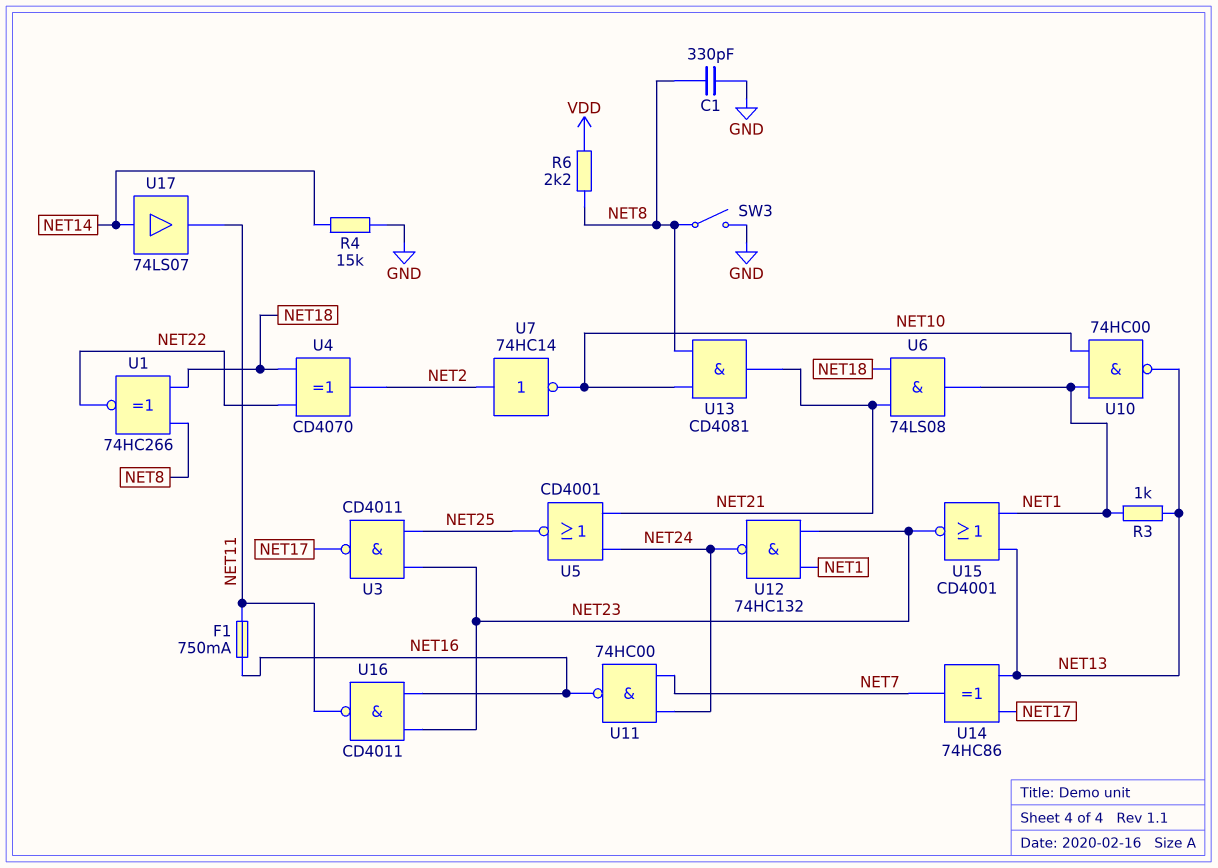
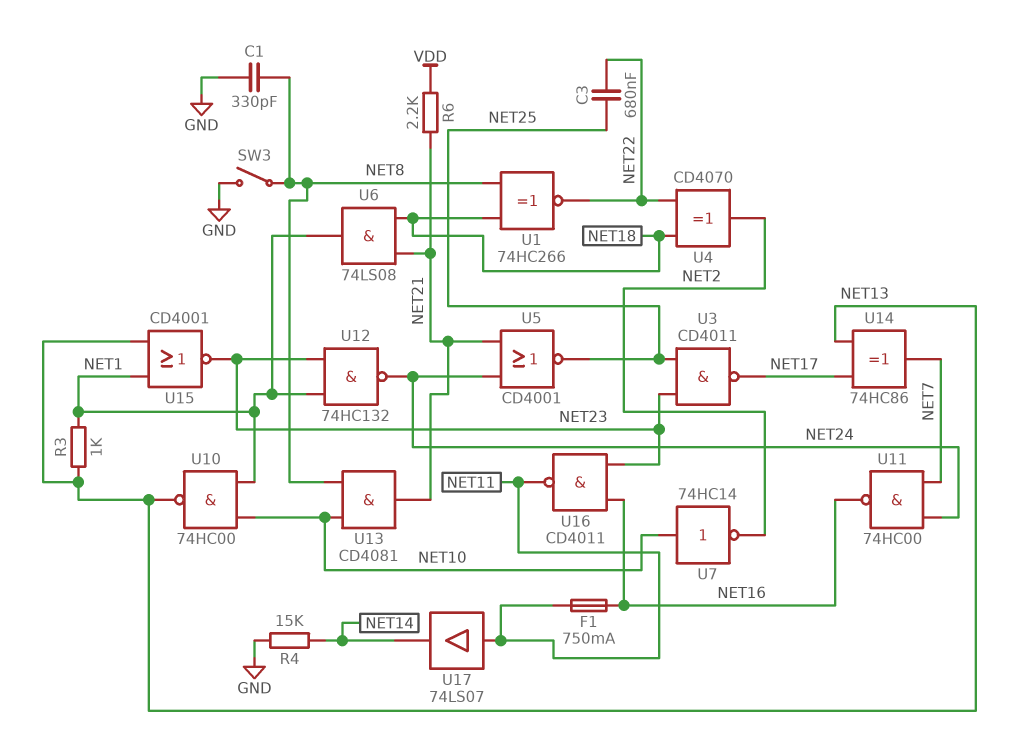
C3: none -> 680nF (NET22, NET25)
R6: 2.2k (NET8, VDD) -> 2.2k (NET21, VDD)
U7: NOT 74HC14 (in NET2, out NET10) -> NOT 74HC14 (in NET10, out NET2)
U17: buffer 74LS07 (in NET14, out NET11) -> buffer 74LS07 (in NET11, out NET14)

